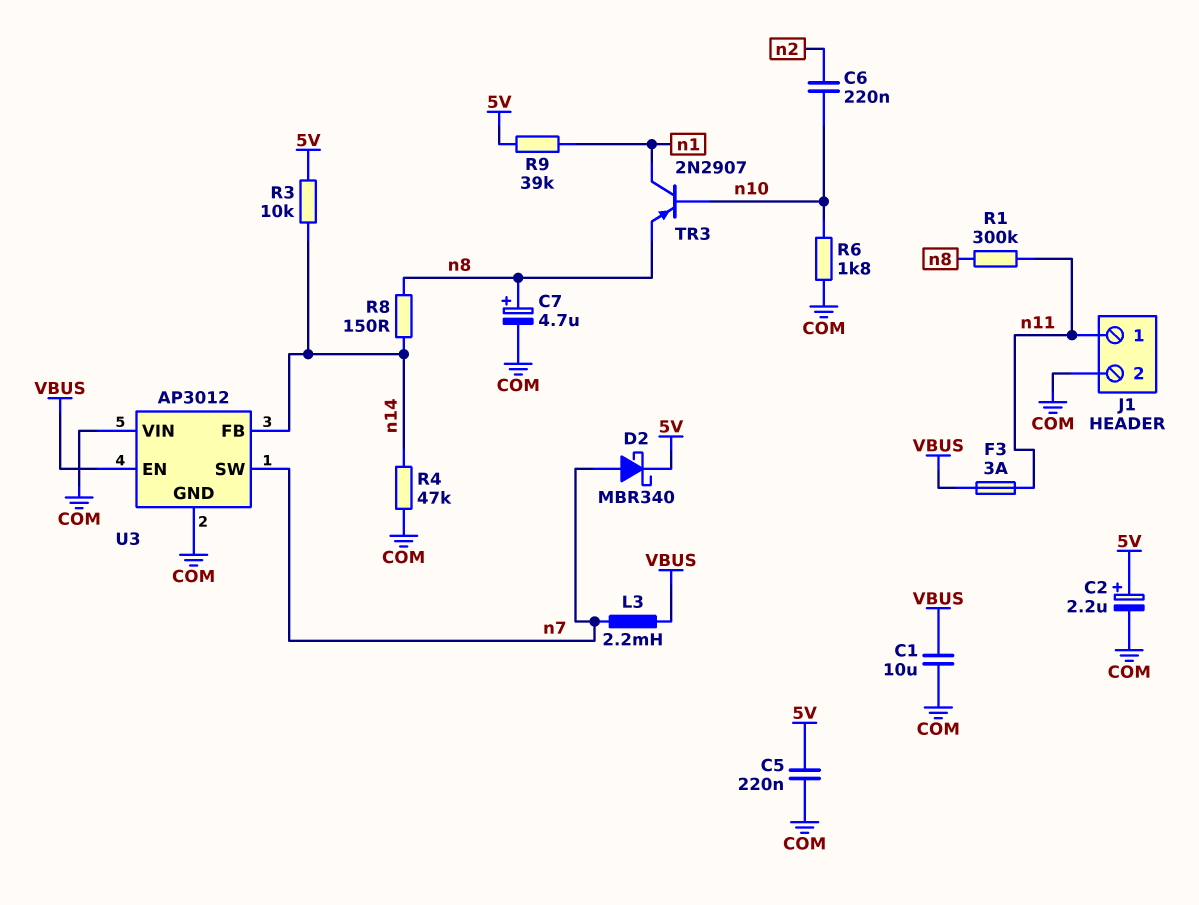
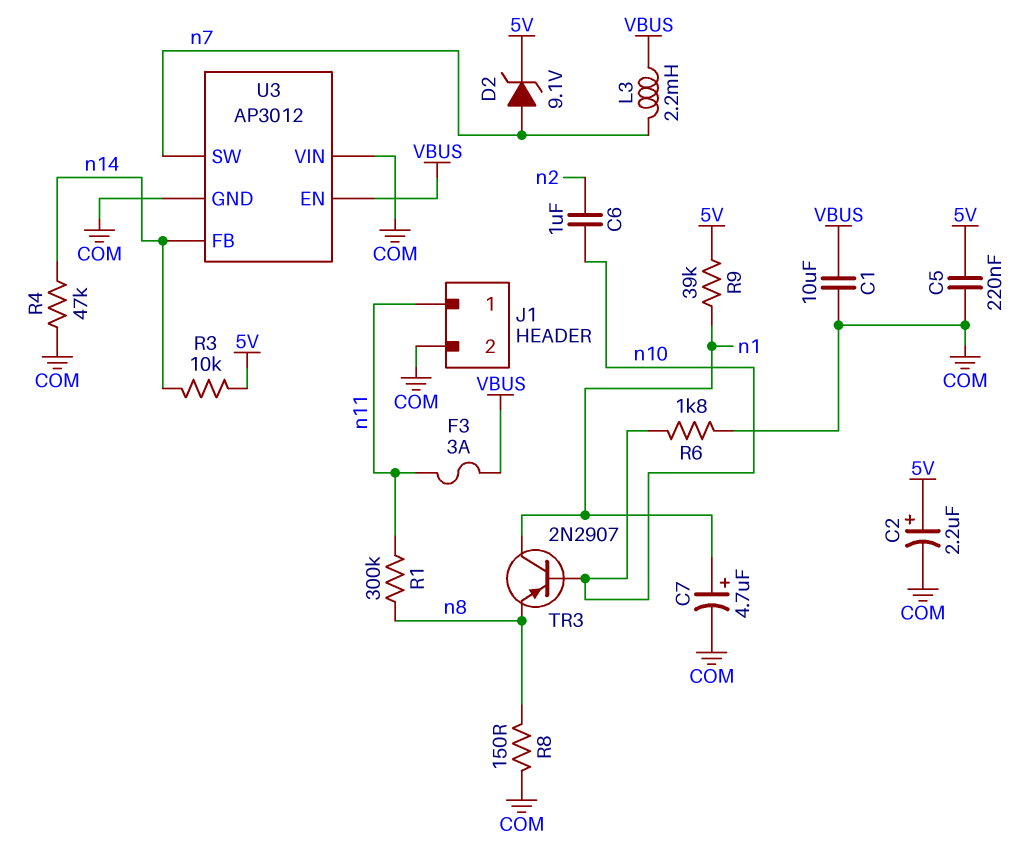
C6: 220nF (n2, n10) -> 1uF (n2, n10)
C7: 4.7uF (plus n8, minus COM) -> 4.7uF (plus n1, minus COM)
D2: schottky MBR340 (A n7, K 5V) -> zener 9.1V (A n7, K 5V)
R8: 150 (n8, n14) -> 150 (COM, n8)

